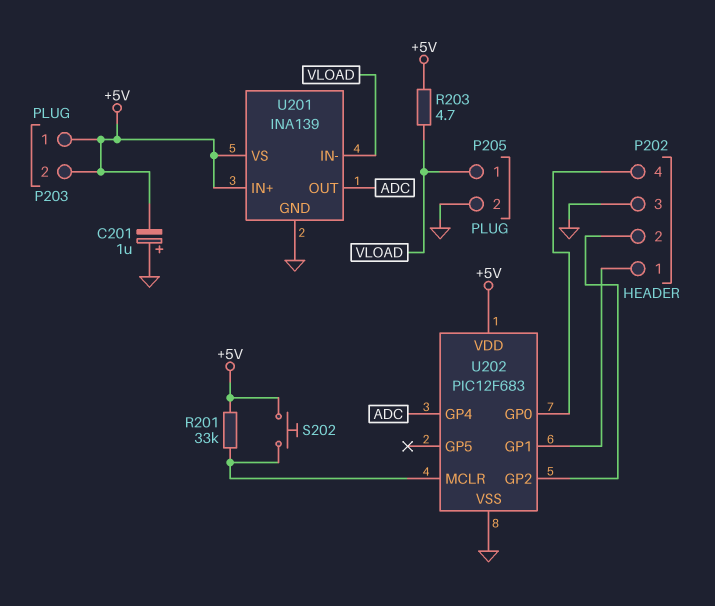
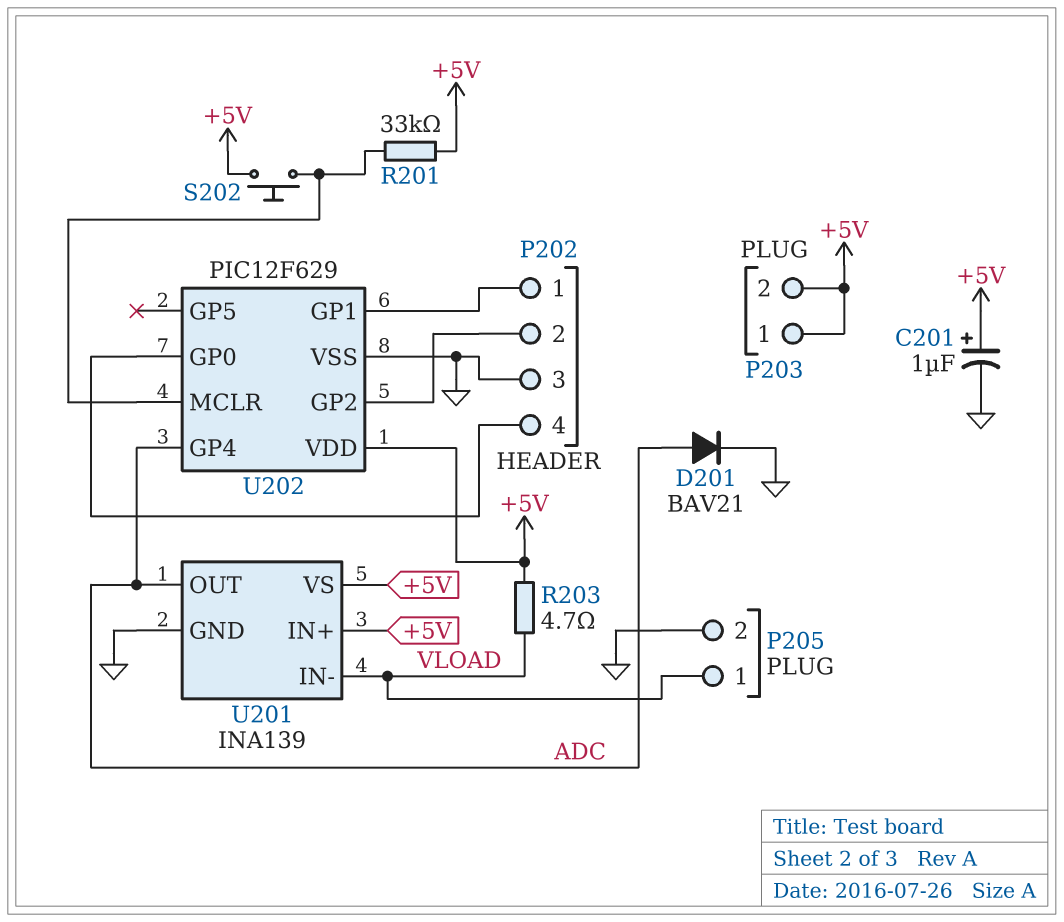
C201: 1uF (plus GND, minus +5V) -> 1uF (plus +5V, minus GND)
D201: none -> diode BAV21 (A ADC, K GND)
U202: PIC12F683 -> PIC12F629

